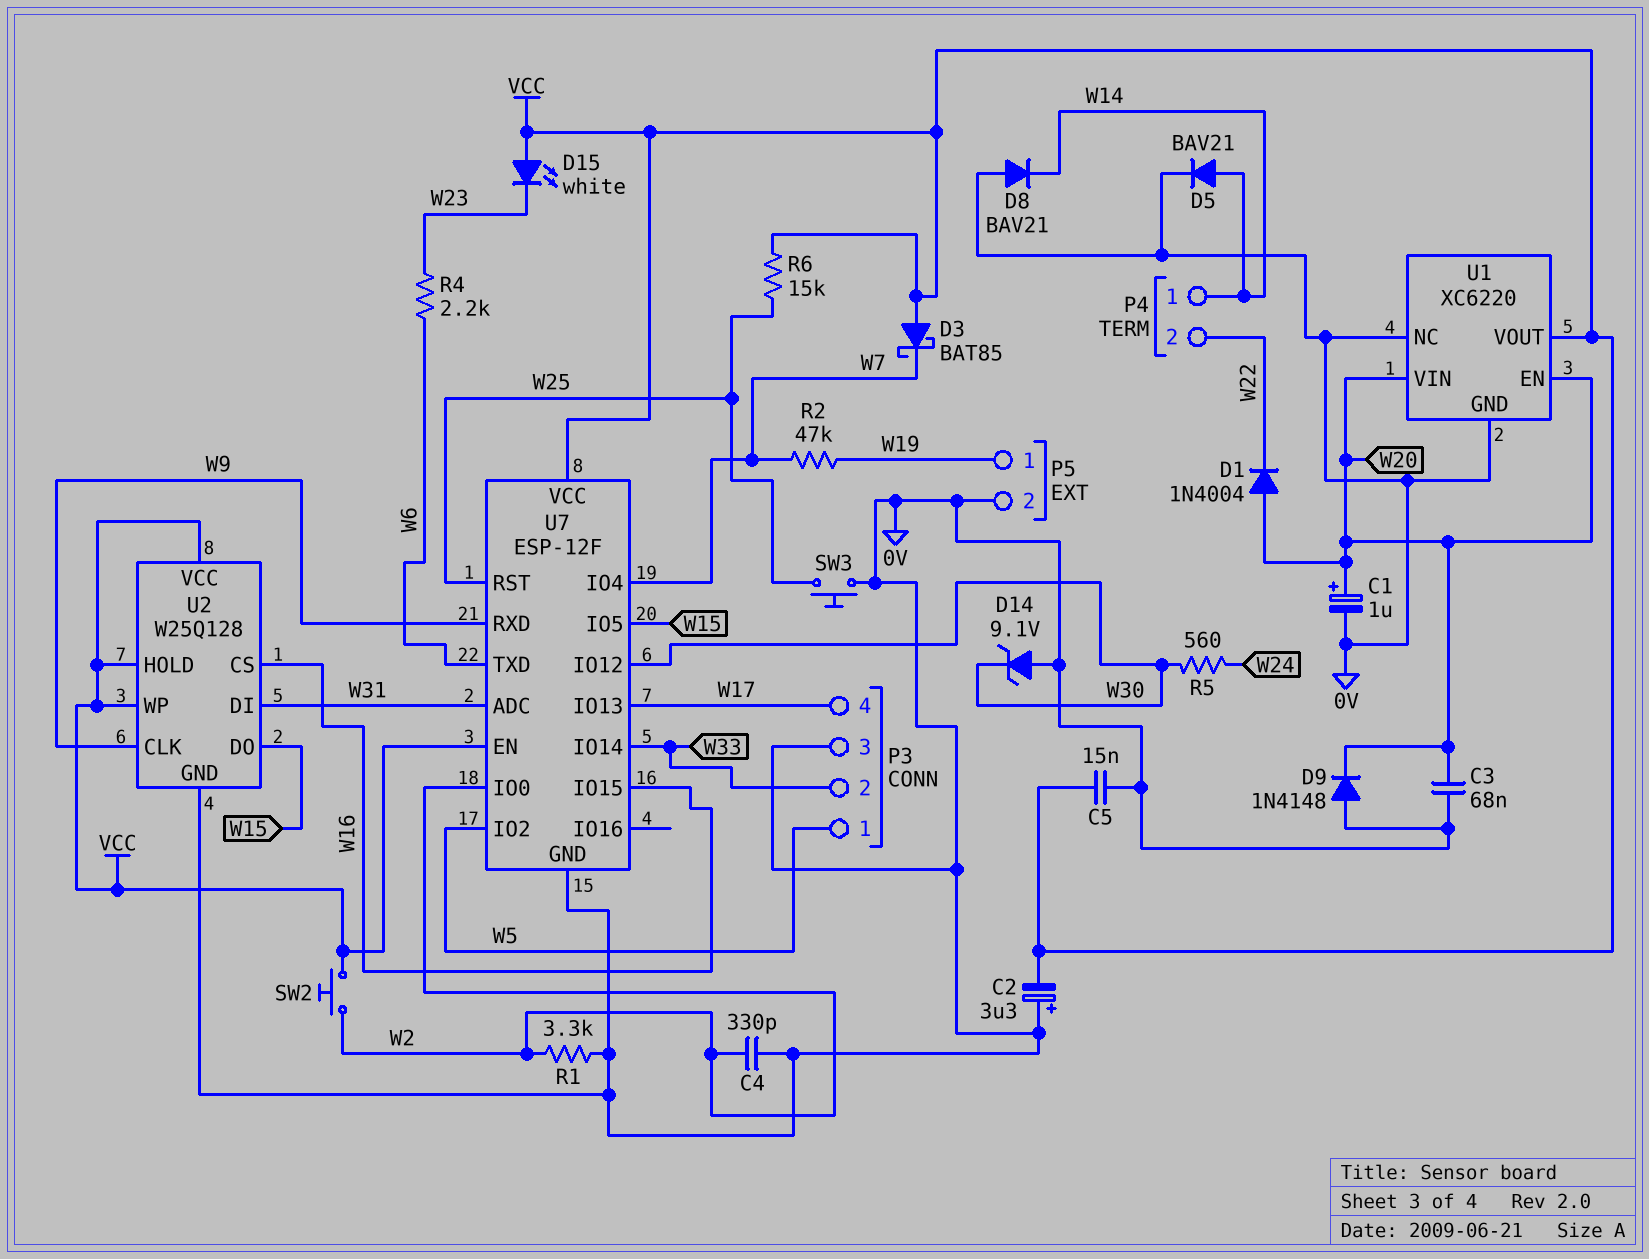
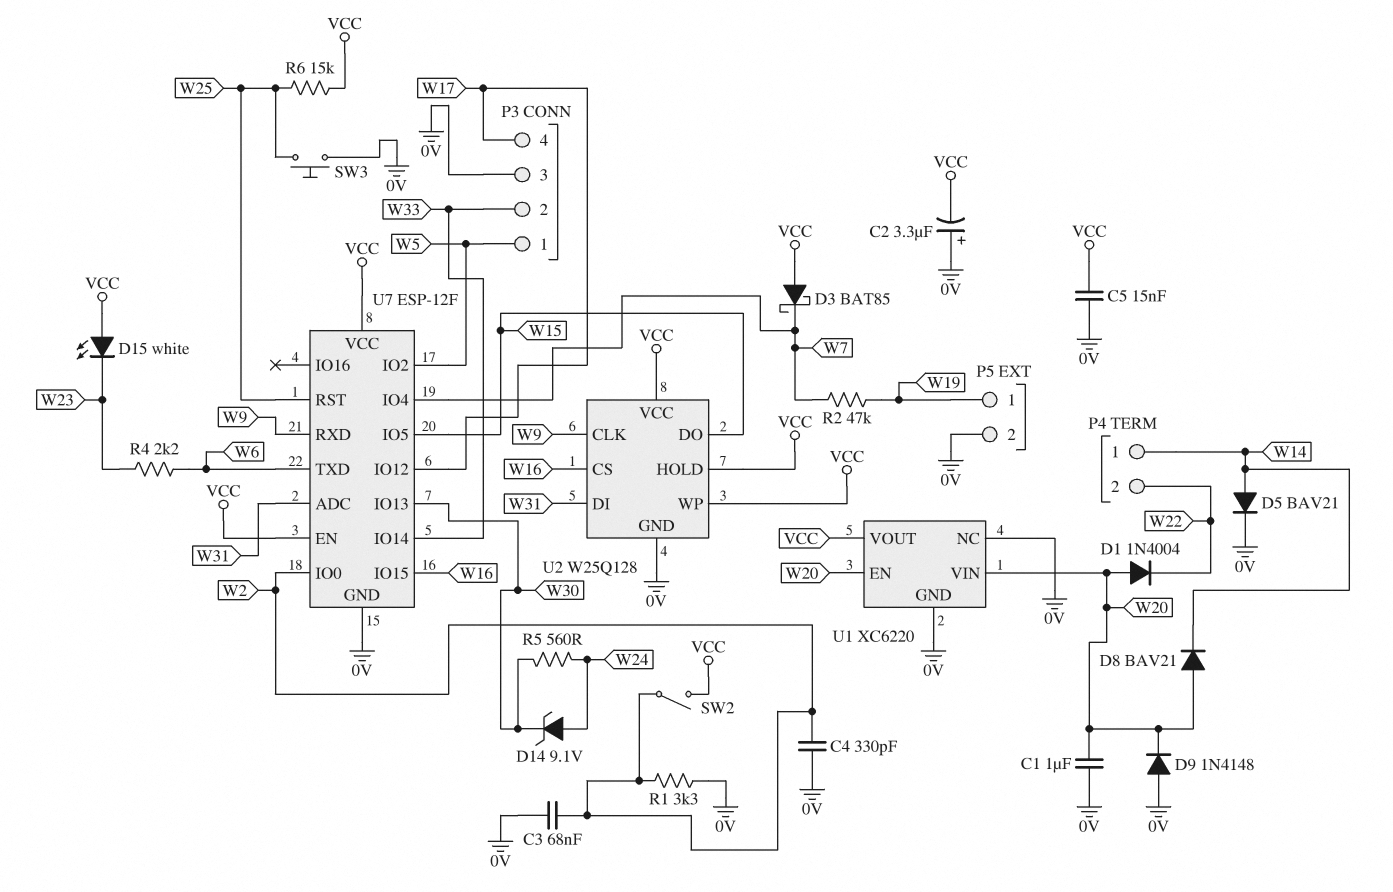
C1: 1uF (plus W20, minus 0V) -> 1uF (0V, W20)
C3: 68nF (0V, W20) -> 68nF (0V, W2)
D8: diode BAV21 (A 0V, K W14) -> diode BAV21 (A W20, K W14)
D14: zener 9.1V (A 0V, K W30) -> zener 9.1V (A W24, K W30)
SW2: button (VCC, W2) -> switch (VCC, W2)
U7 pin IO12: W30 -> W17
U7 pin IO13: W17 -> W30

